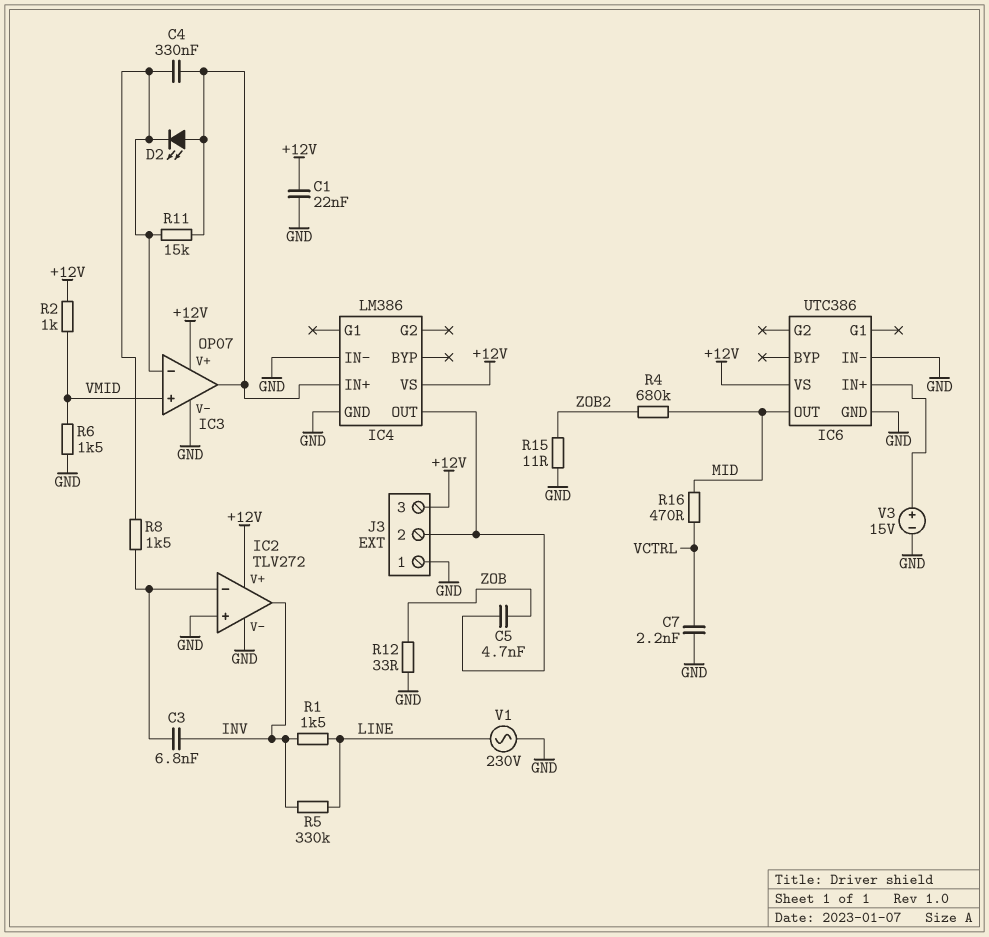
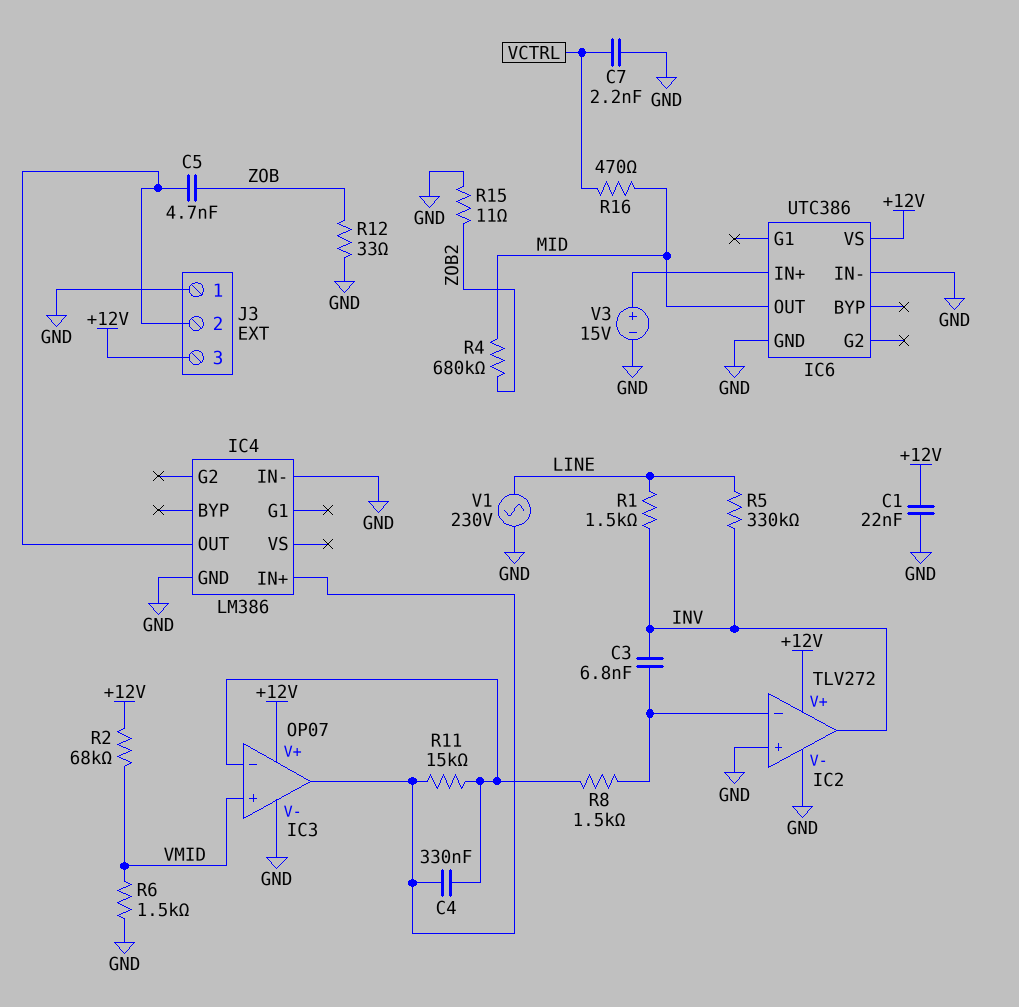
D2: LED (A IC3/out, K IC3/in-) -> none
IC4 pin VS: +12V -> none
R2: 1k (+12V, VMID) -> 68k (+12V, VMID)

